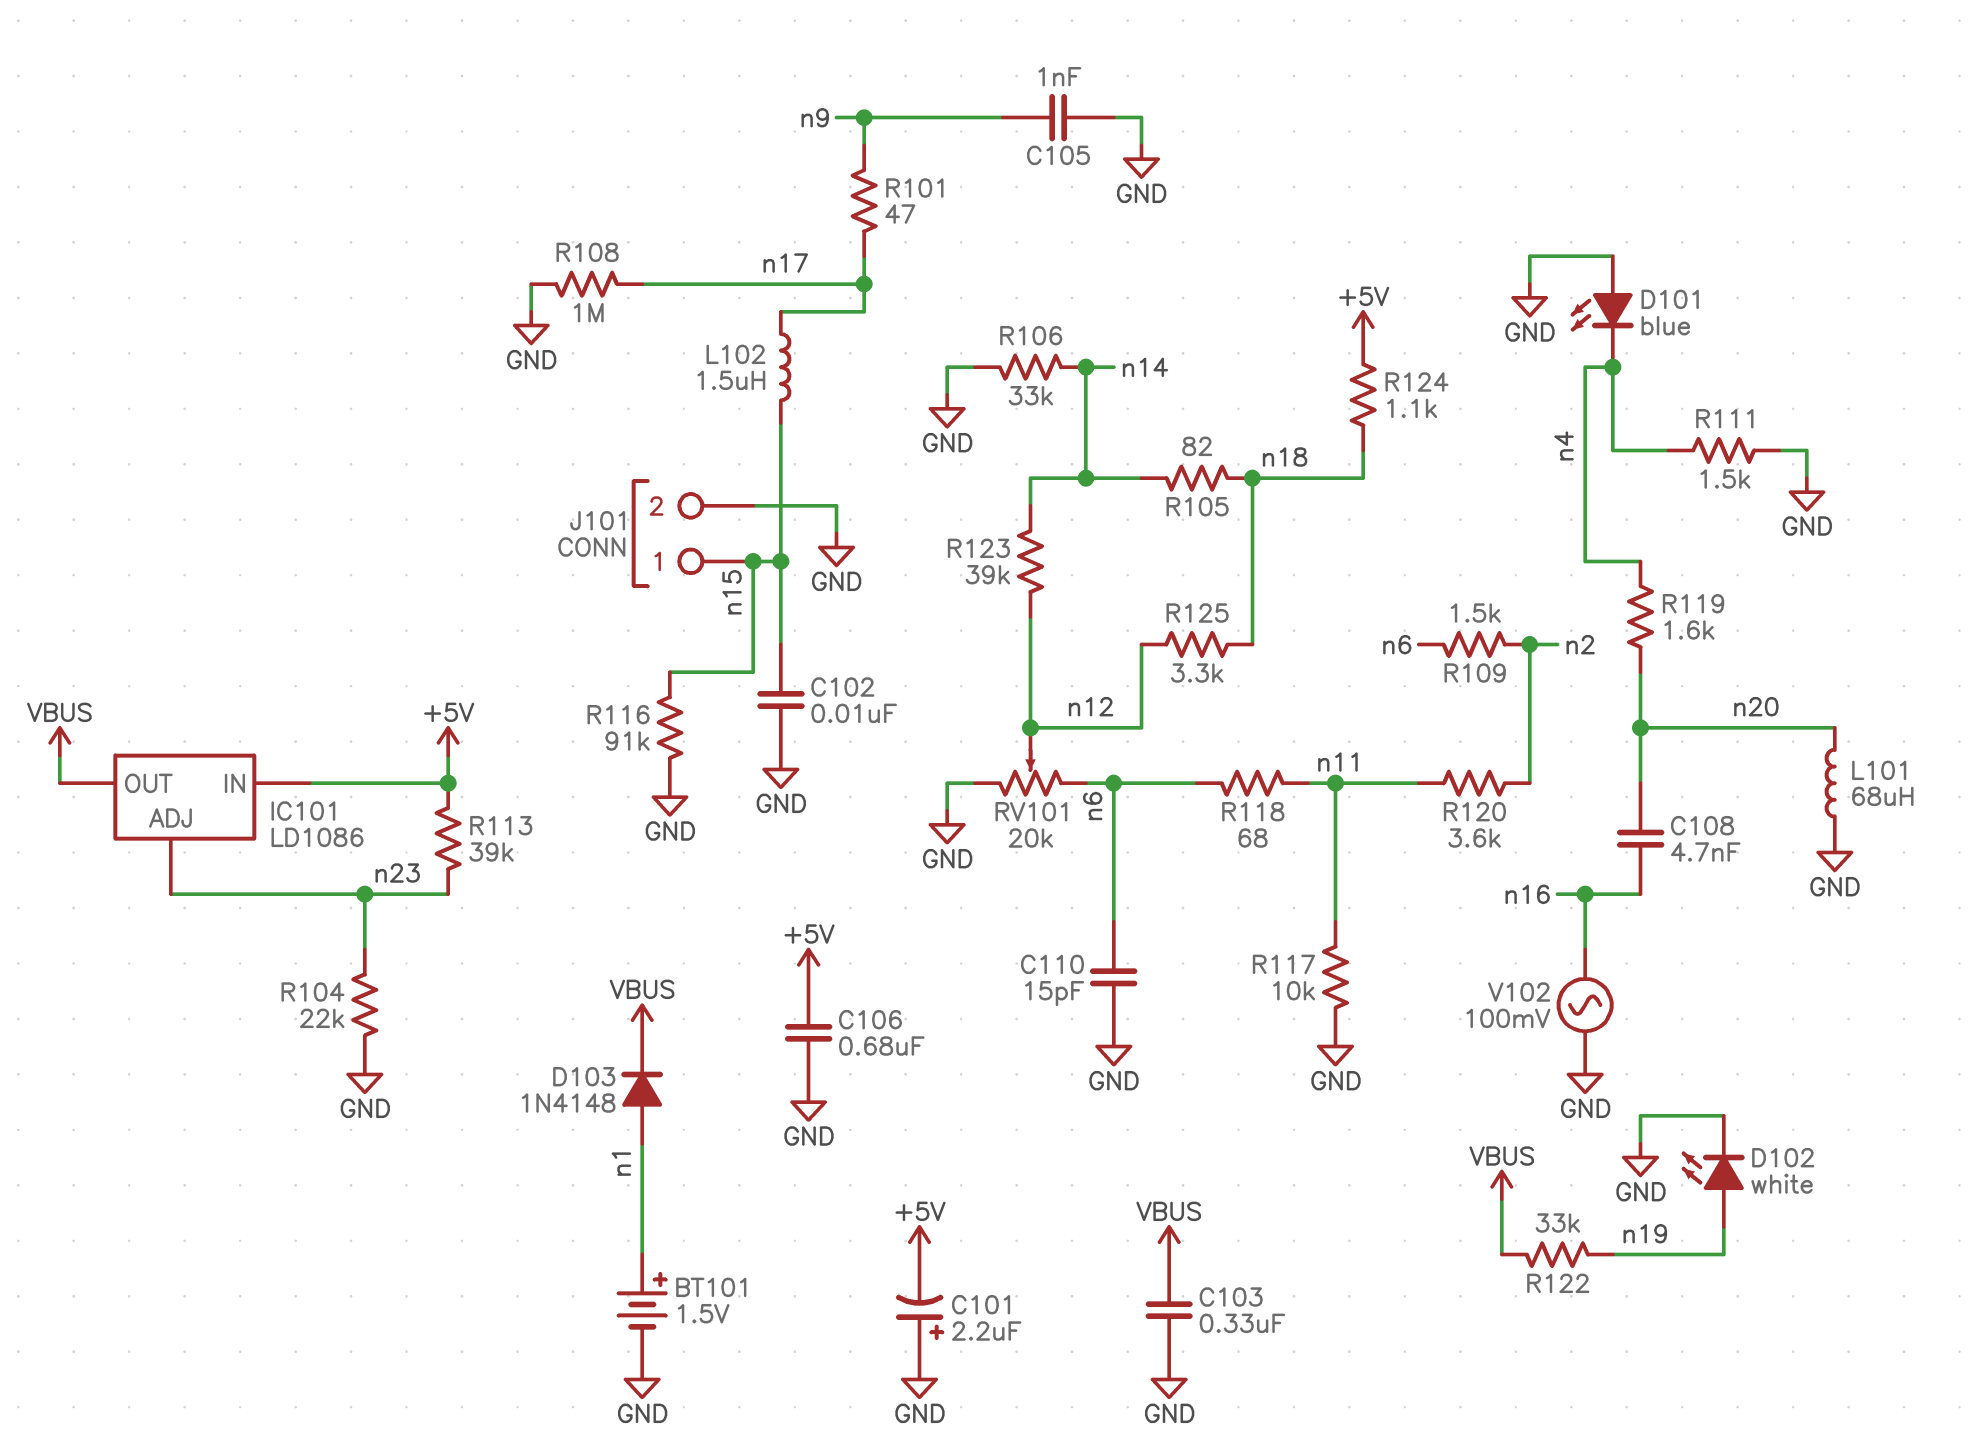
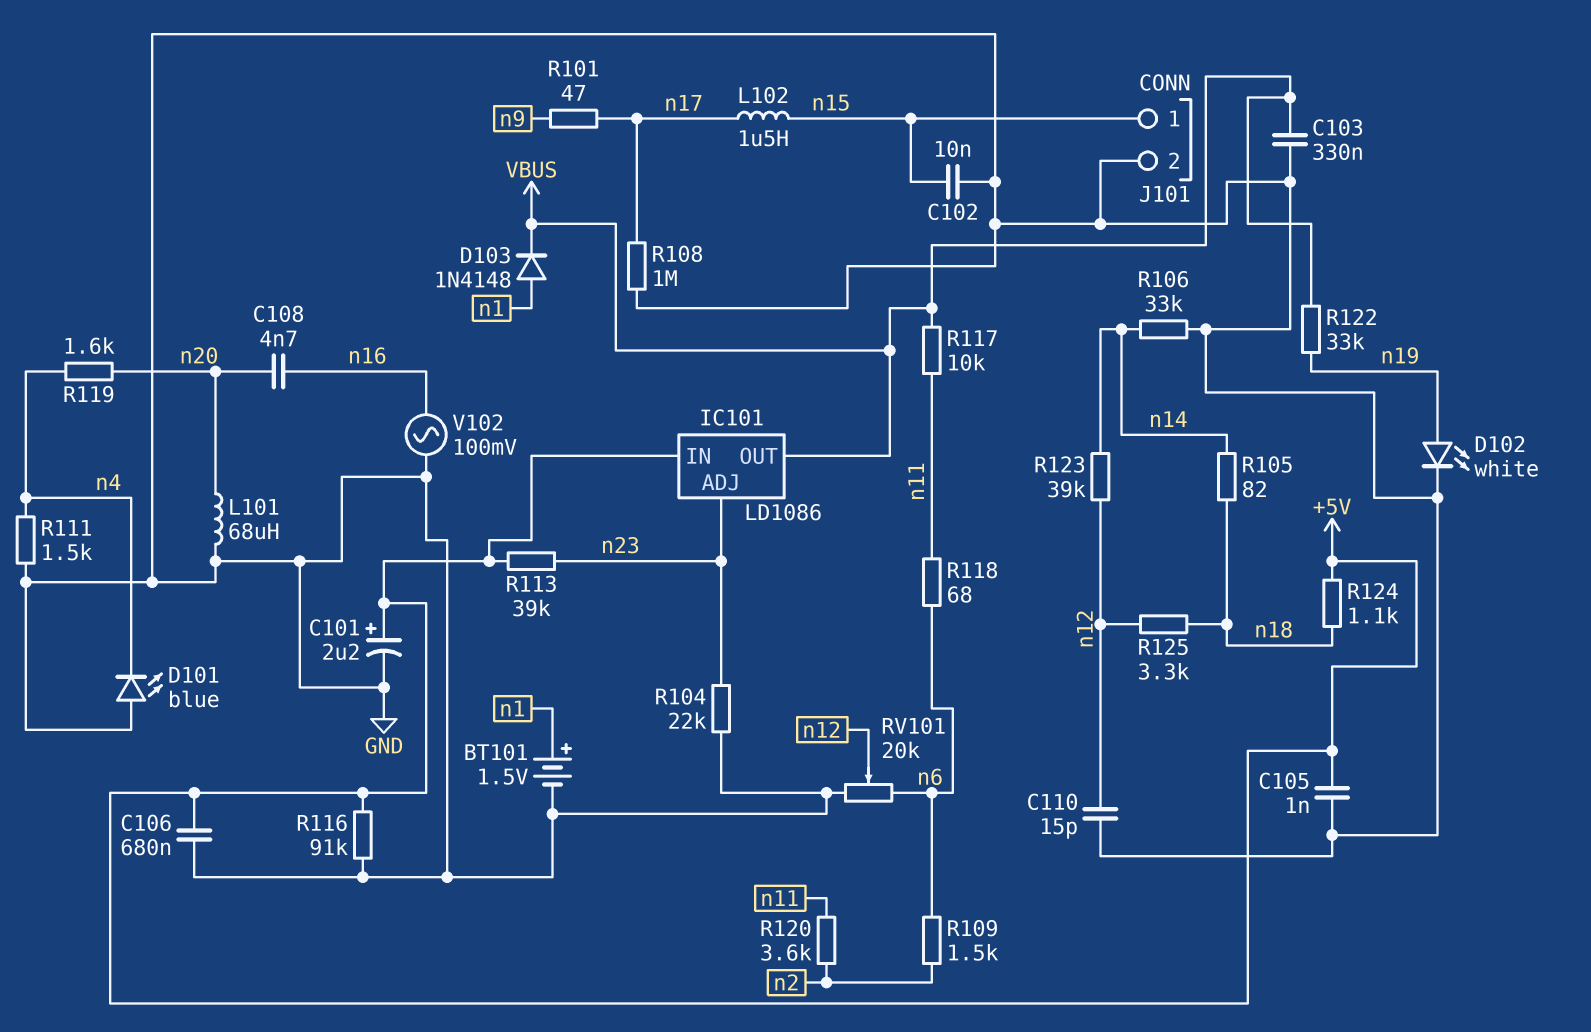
C101: 2.2uF (plus GND, minus +5V) -> 2.2uF (plus +5V, minus GND)
C105: 1nF (GND, n9) -> 1nF (+5V, GND)
C110: 15pF (GND, n6) -> 15pF (GND, n12)
R116: 91k (GND, n15) -> 91k (+5V, GND)
R117: 10k (GND, n11) -> 10k (VBUS, n11)

